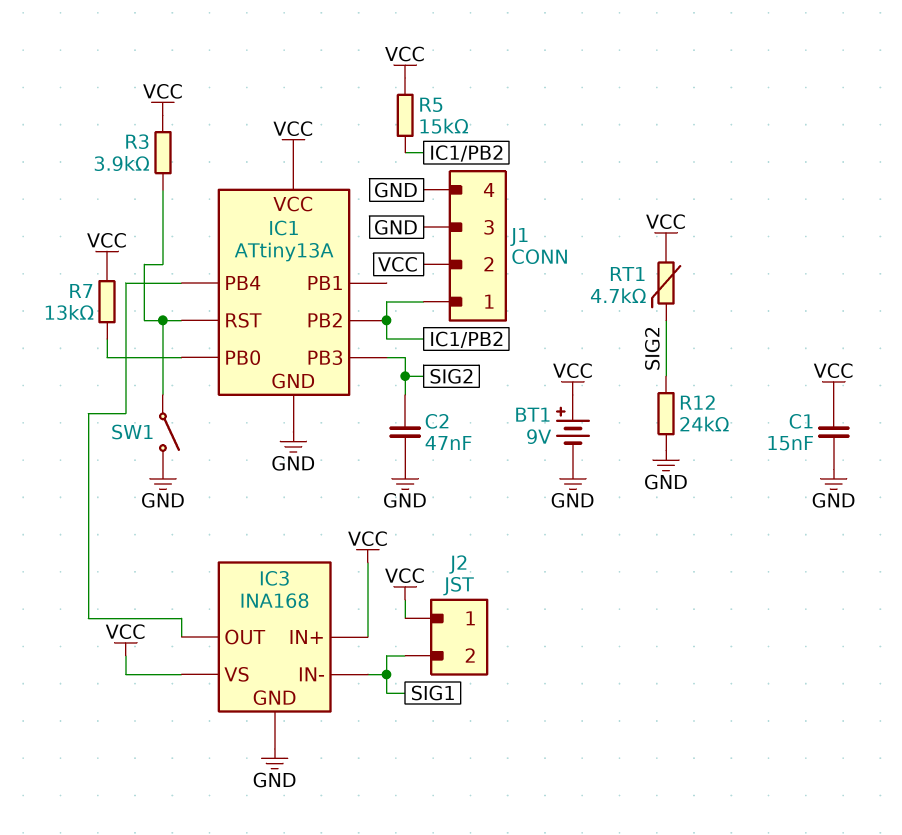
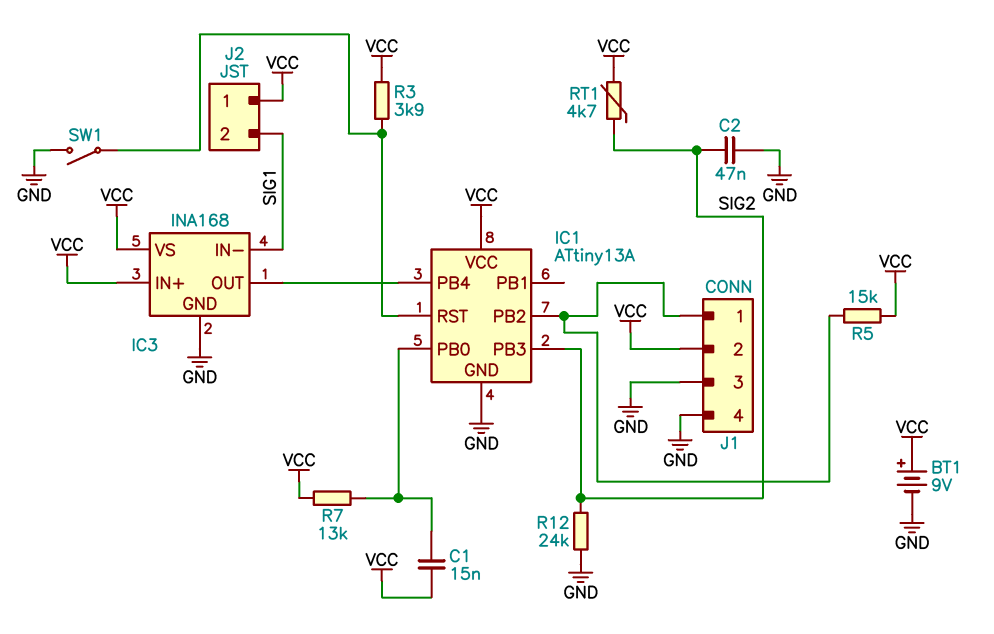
C1: 15nF (GND, VCC) -> 15nF (IC1/PB0, VCC)

